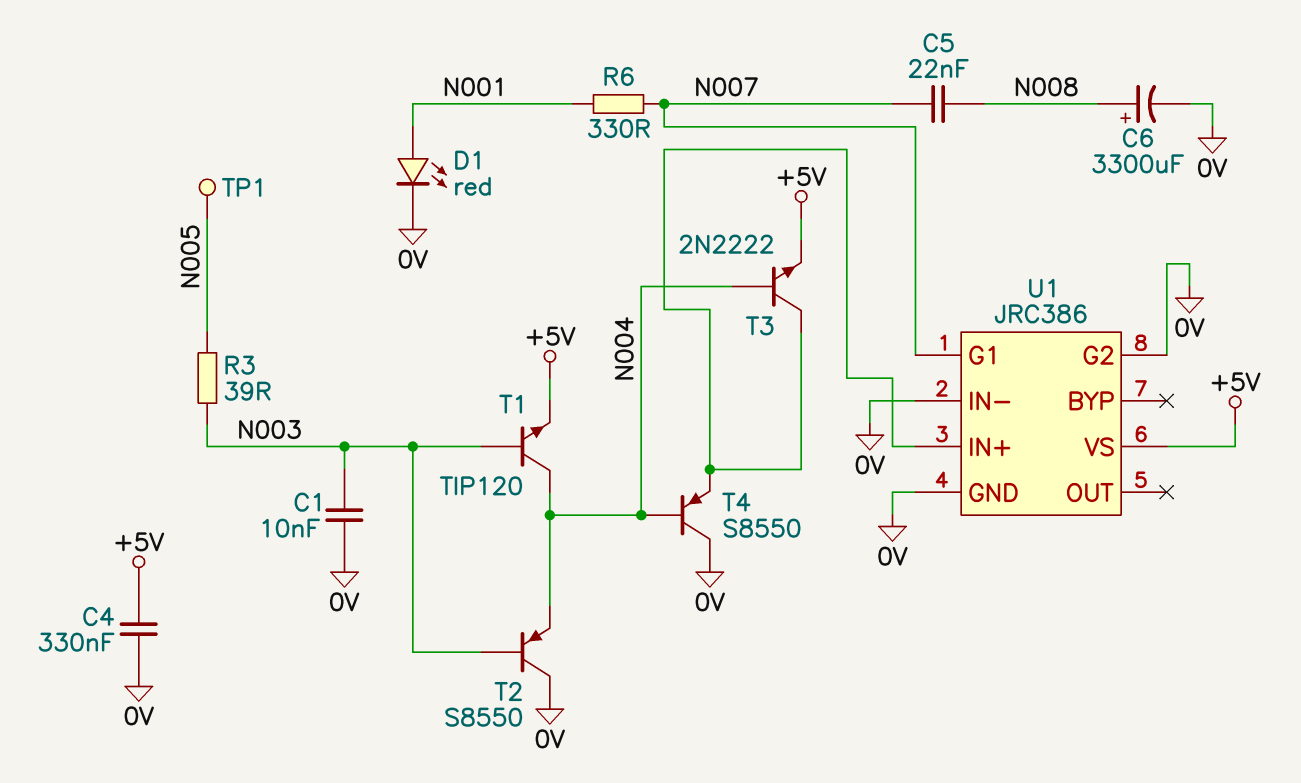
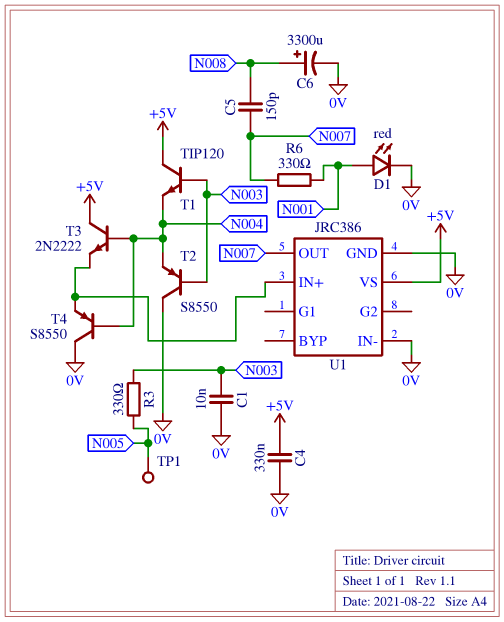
C5: 22nF (N007, N008) -> 150pF (N007, N008)
R3: 39 (N003, N005) -> 330 (N003, N005)
T1: NPN TIP120 (B N003, C N004, E +5V) -> NPN TIP120 (B N003, C +5V, E N004)
T3: NPN 2N2222 (B N004, C U1/IN+, E +5V) -> NPN 2N2222 (B N004, C +5V, E U1/IN+)
U1 pin G1: N007 -> none
U1 pin G2: 0V -> none
U1 pin OUT: none -> N007

